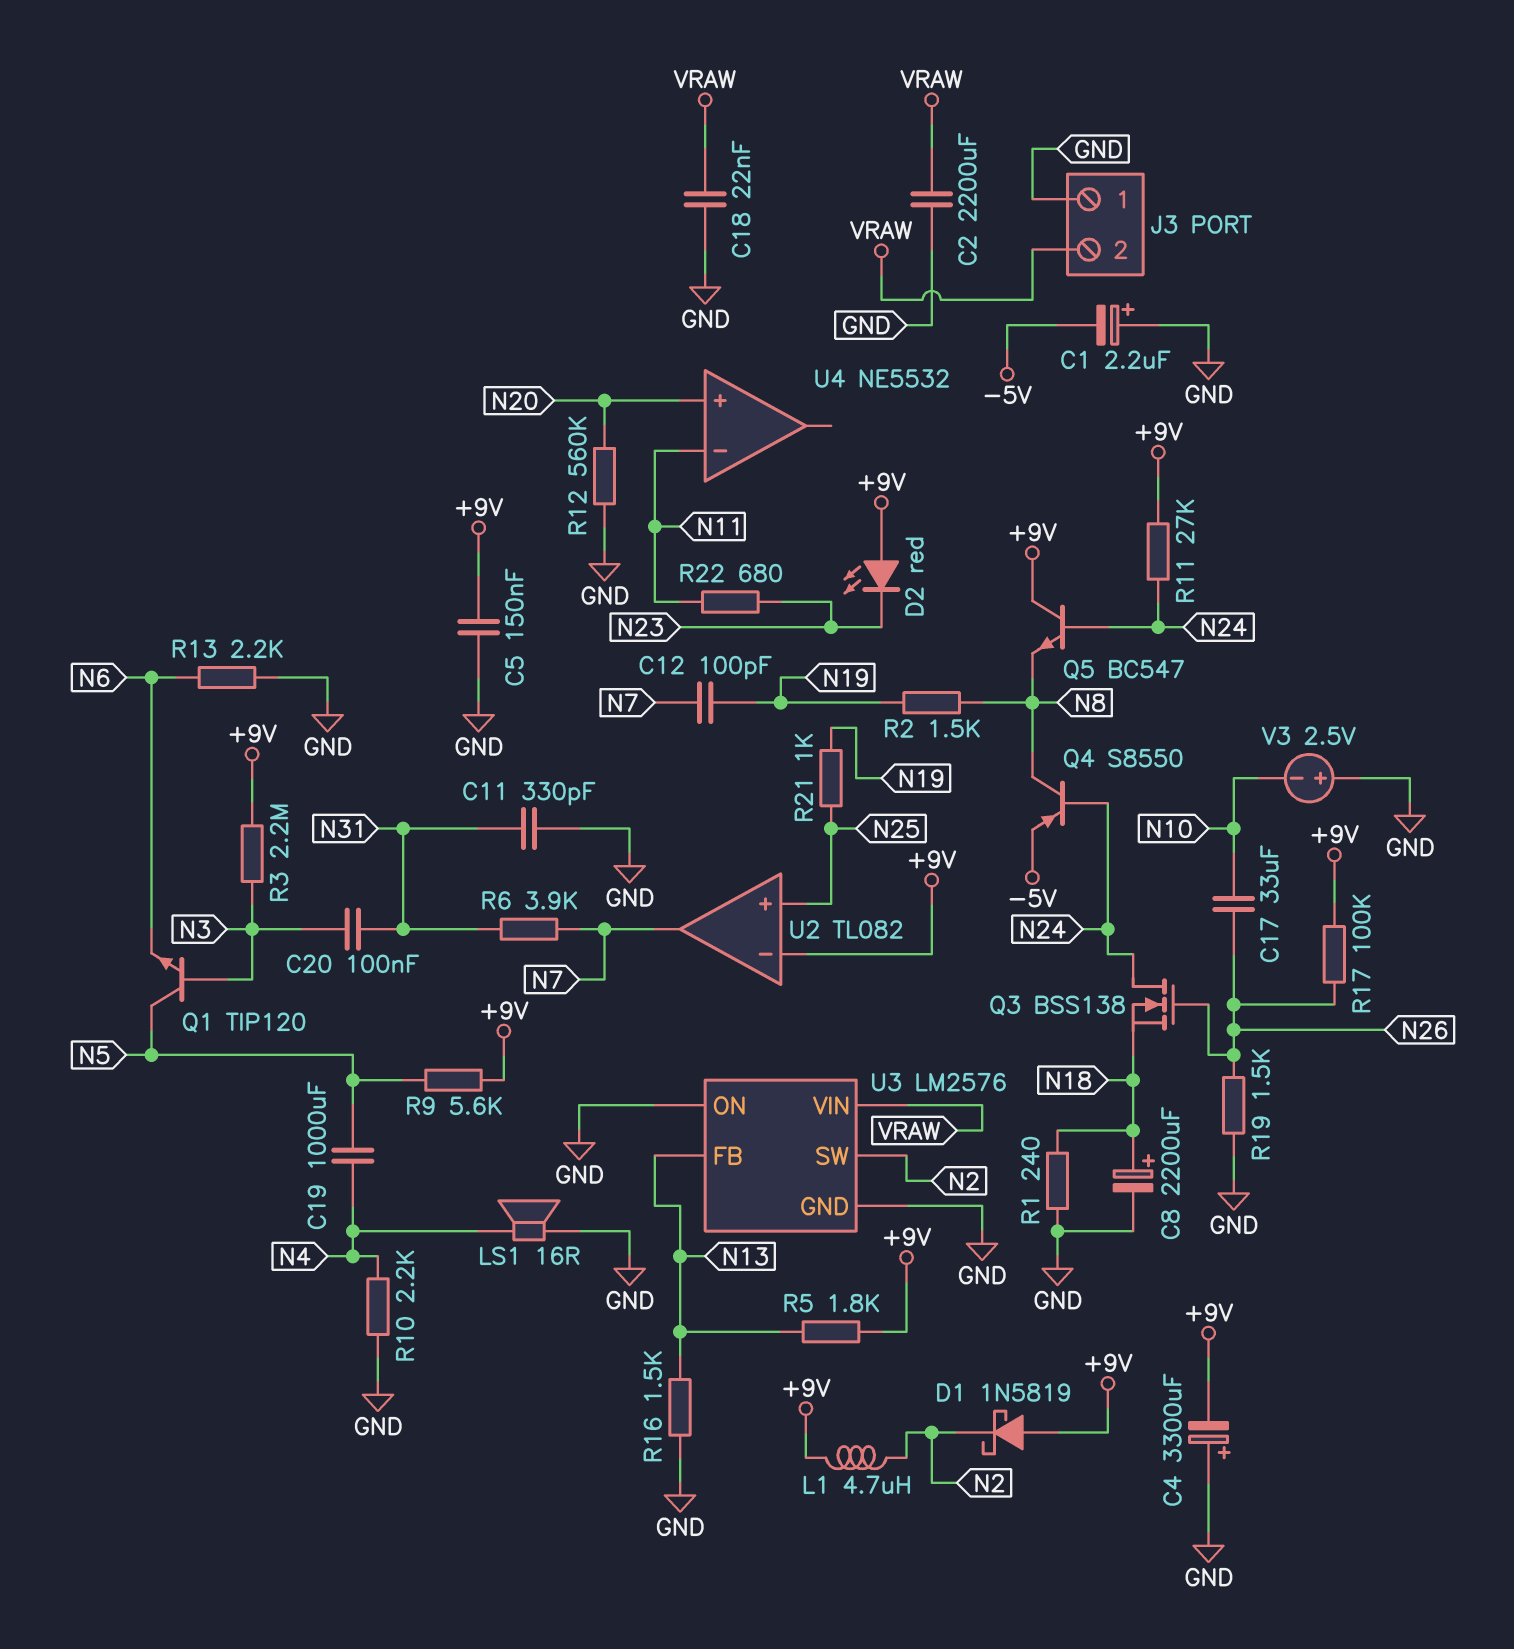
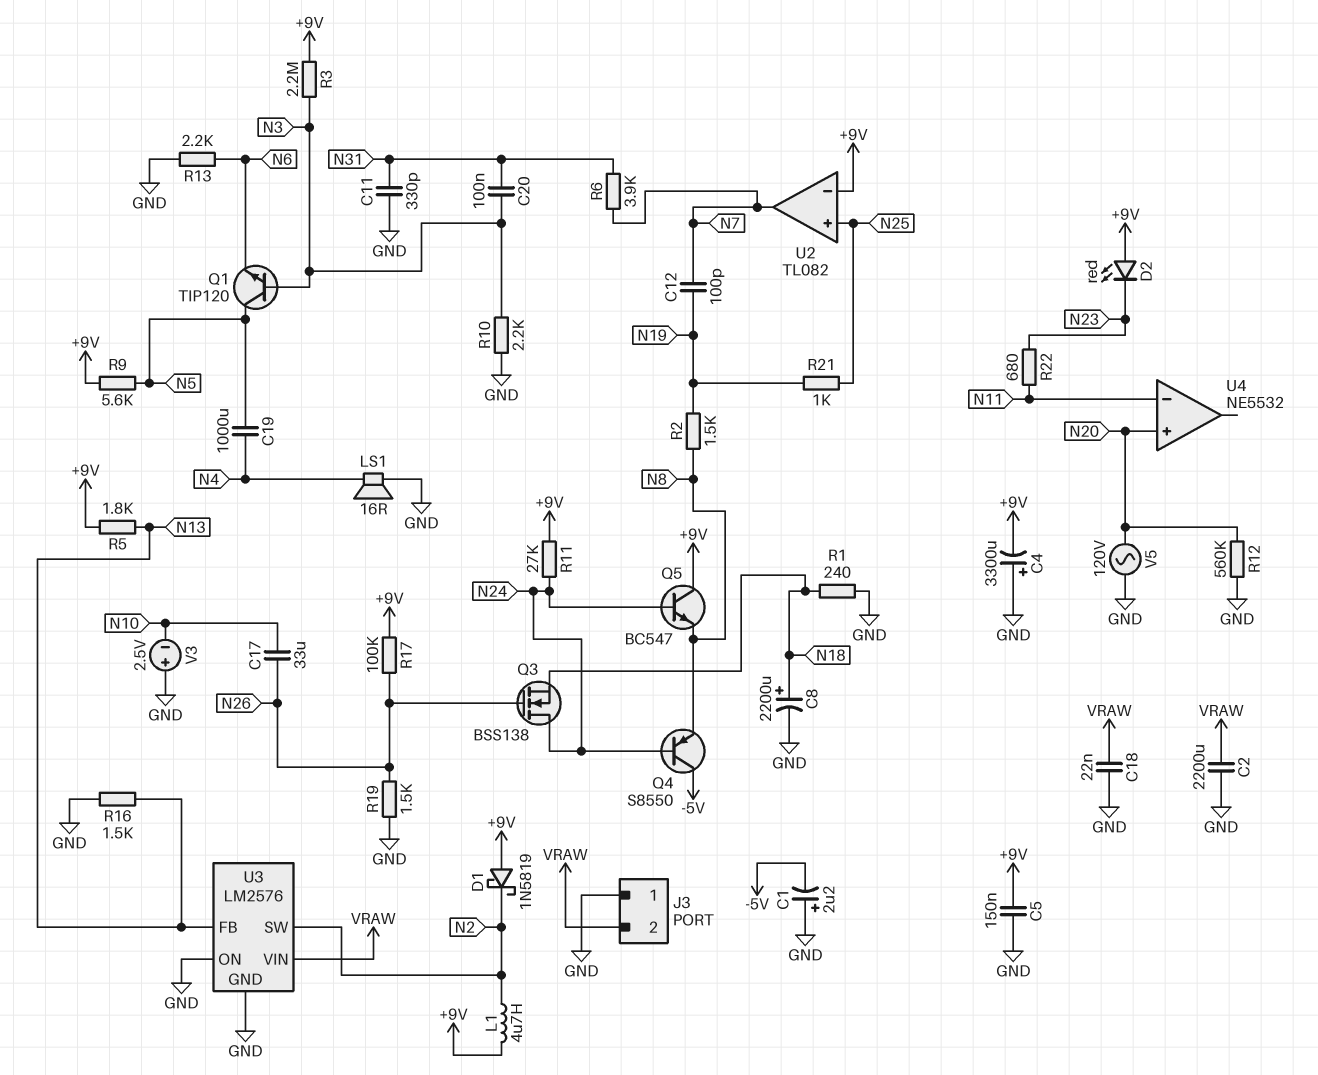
Q4: PNP S8550 (B N24, C N8, E -5V) -> PNP S8550 (B N24, C -5V, E N8)
R10: 2.2k (GND, N4) -> 2.2k (GND, N3)
V5: none -> AC 120V (GND, N20)

